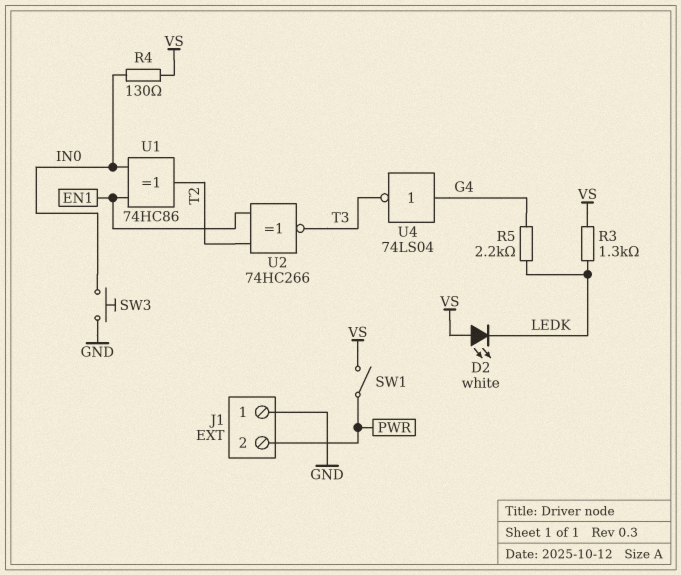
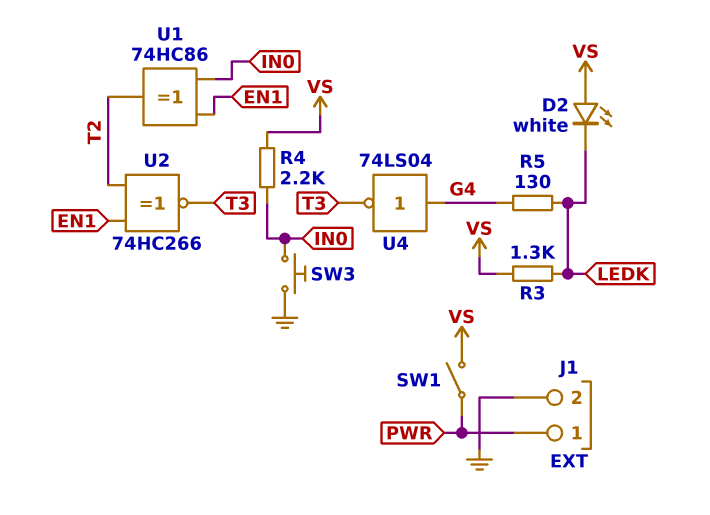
J1 pin 1: GND -> PWR
J1 pin 2: PWR -> GND
R4: 130 (IN0, VS) -> 2.2k (IN0, VS)
R5: 2.2k (G4, LEDK) -> 130 (G4, LEDK)

